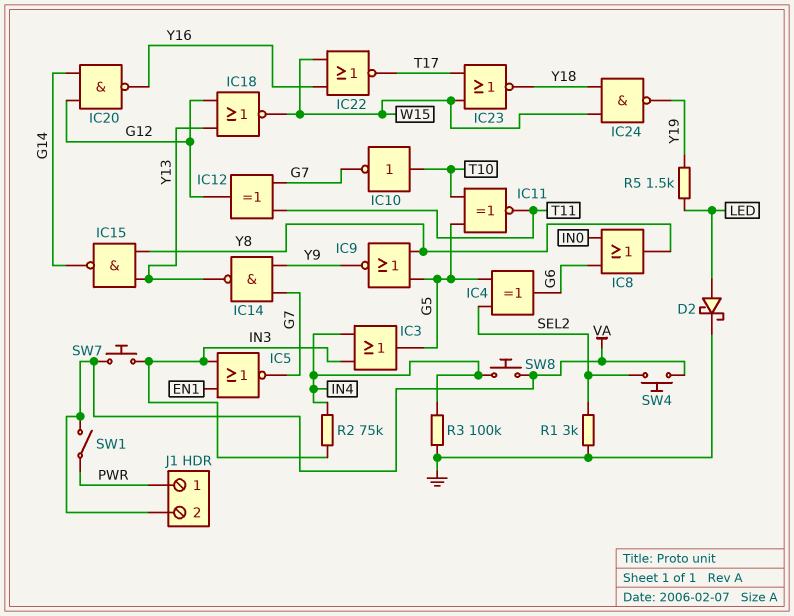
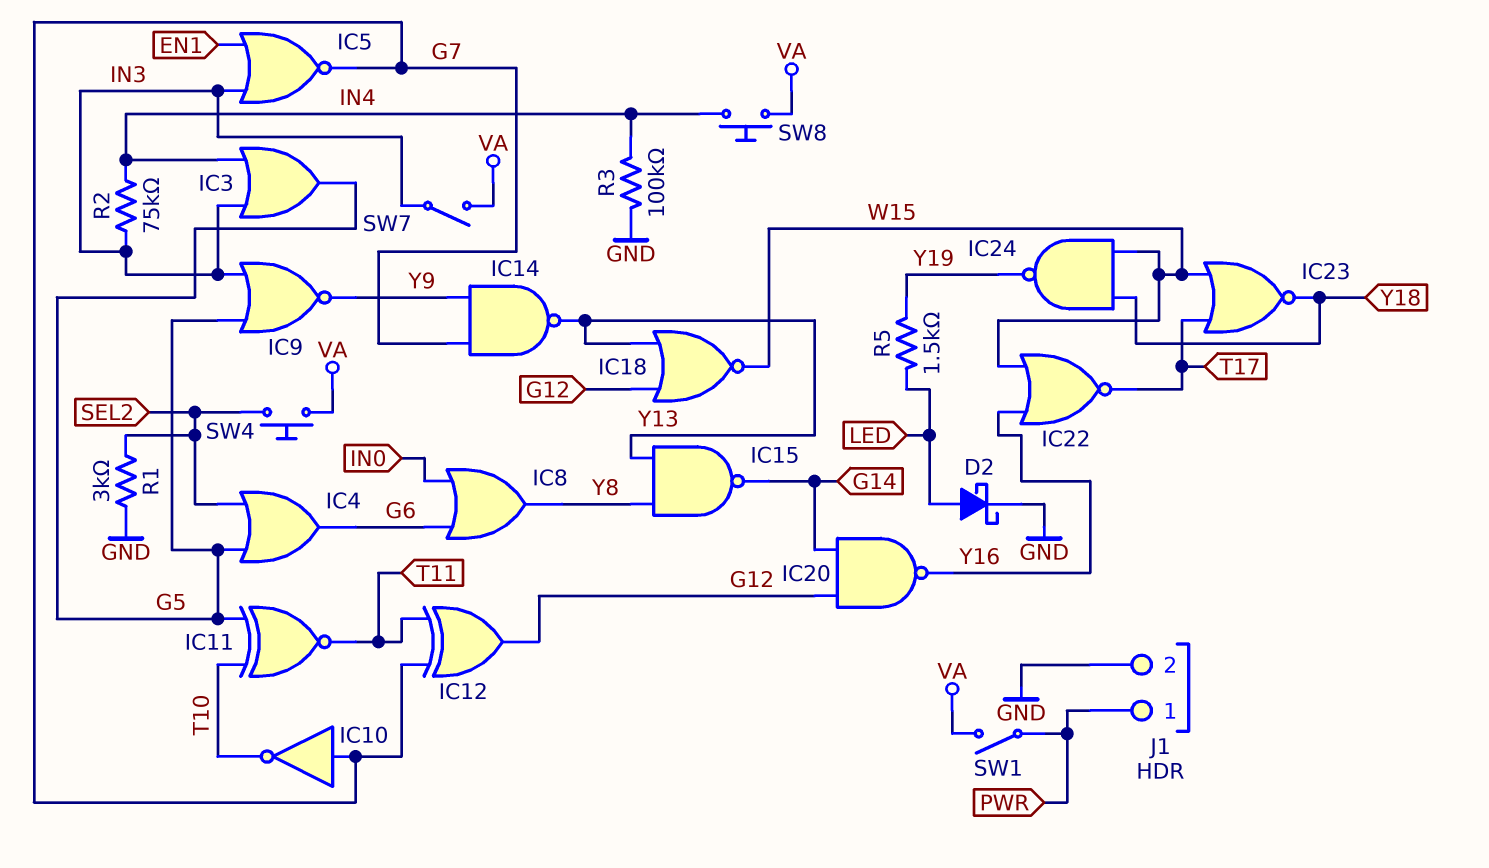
IC4: XOR (in G5, in SEL2, out G6) -> OR (in G5, in SEL2, out G6)
IC9: NOR (in G5, in Y8, out Y9) -> NOR (in G5, in IN3, out Y9)
IC10: NOT (in T10, out G7) -> NOT (in G7, out T10)
J1 pin 2: VA -> GND
SW7: button (IN3, VA) -> switch (IN3, VA)

